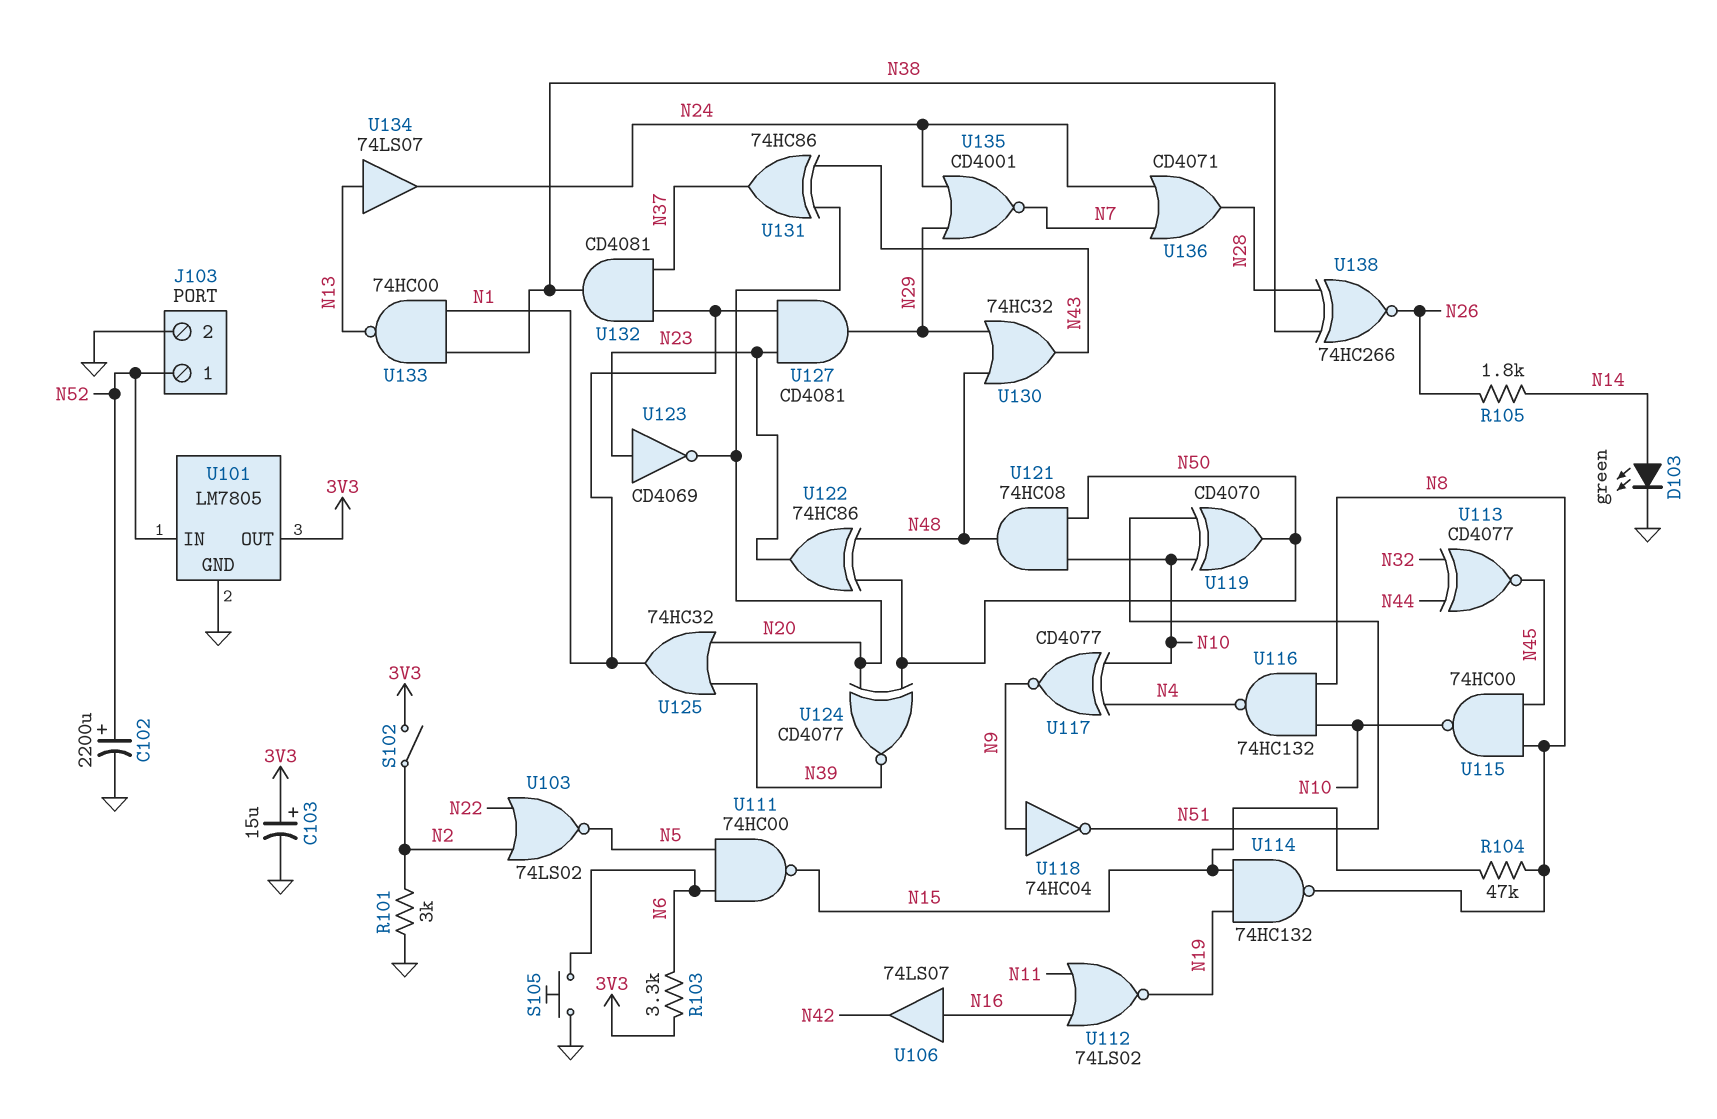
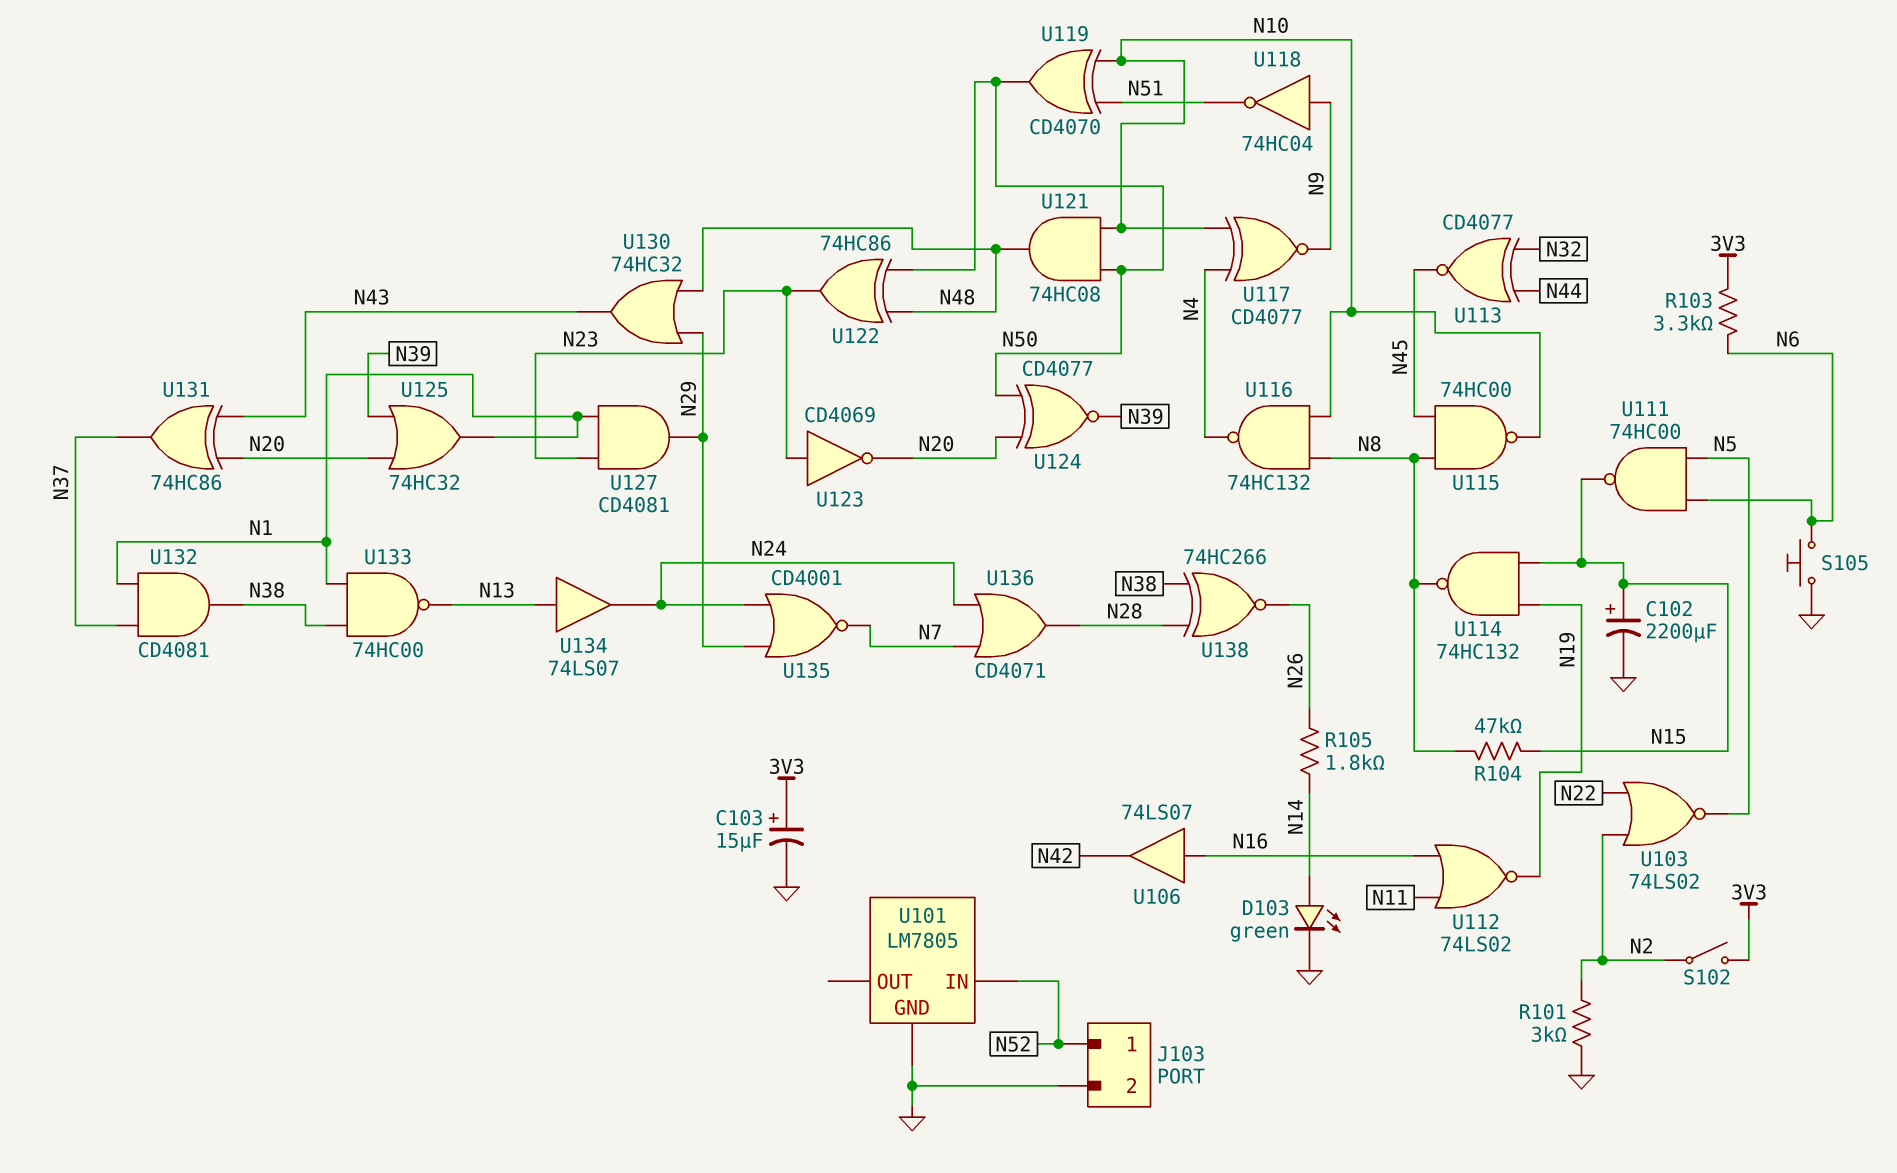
C102: 2200uF (plus N52, minus GND) -> 2200uF (plus N15, minus GND)
U101 pin OUT: 3V3 -> none

